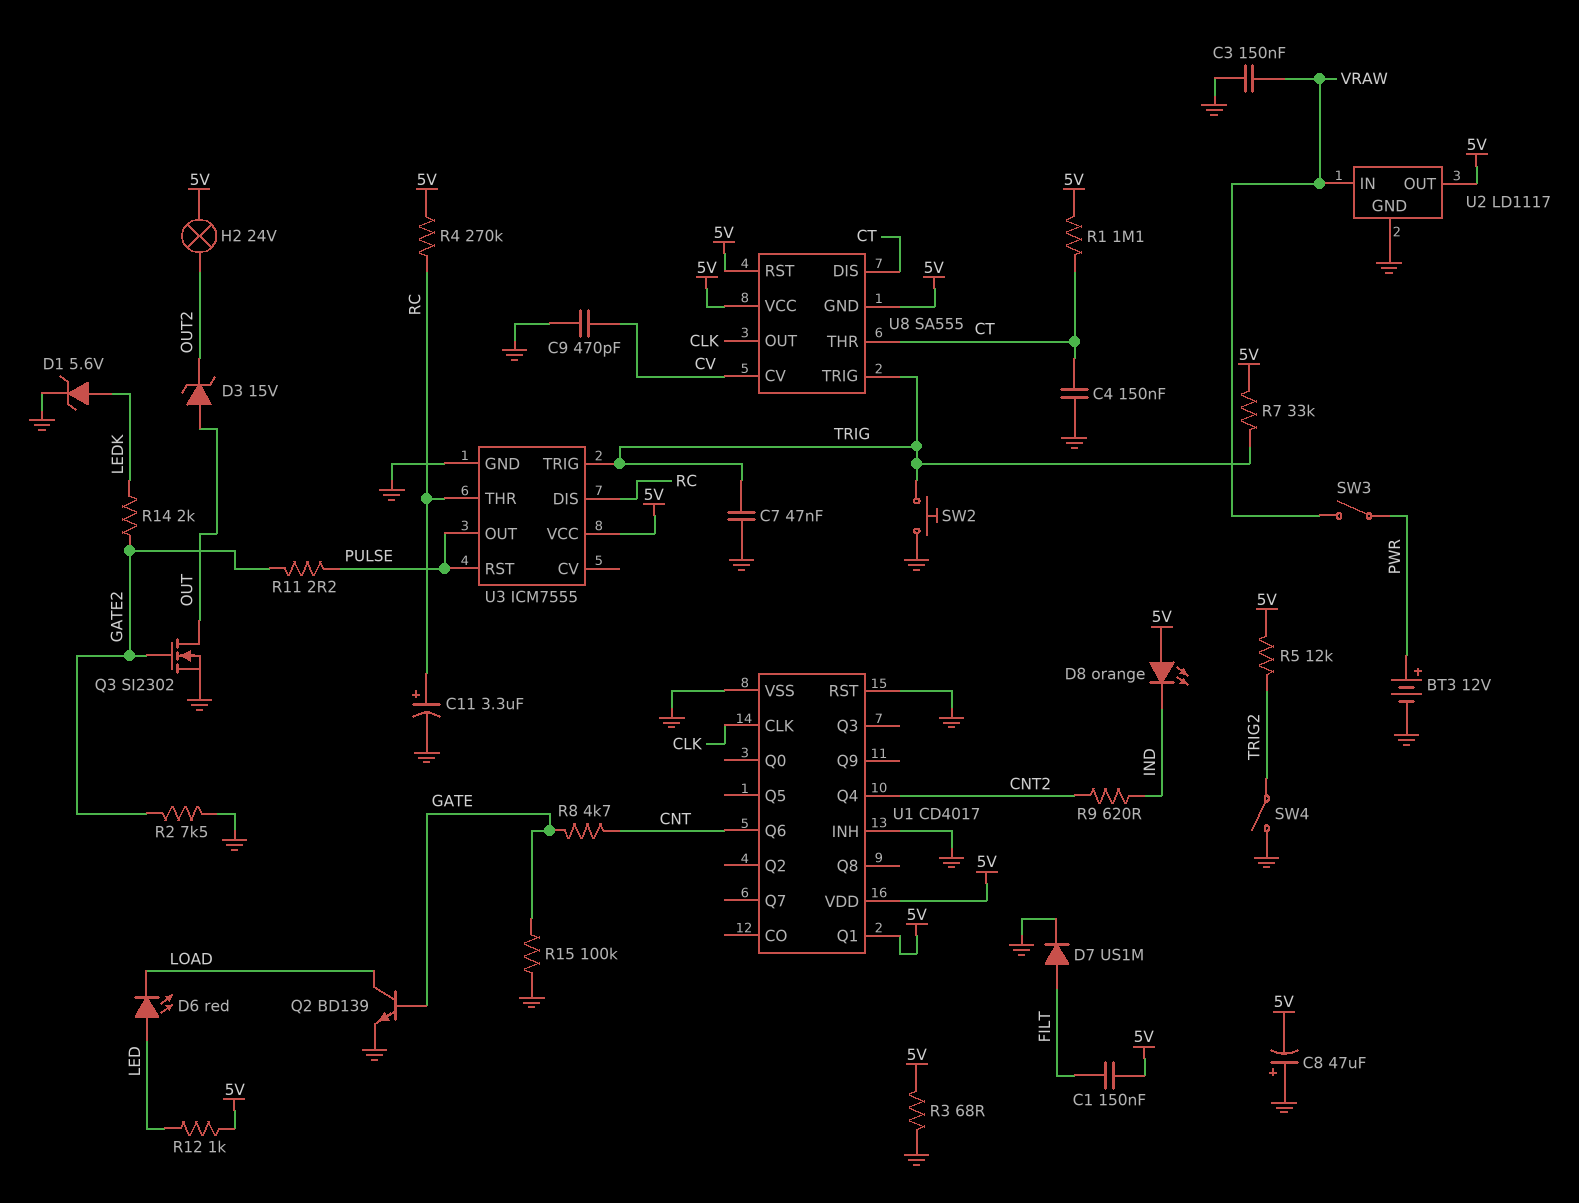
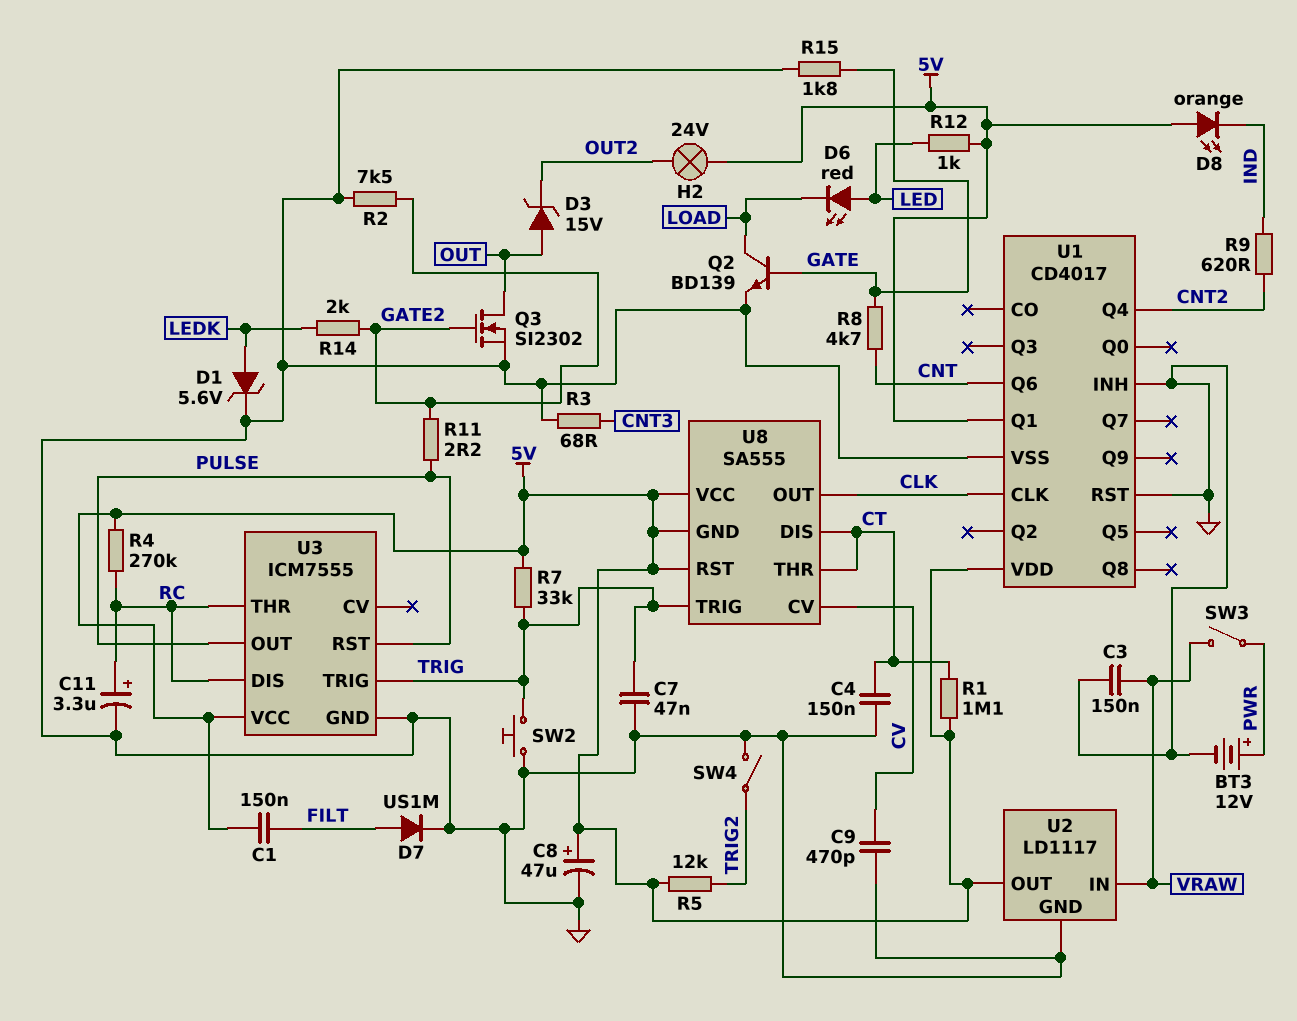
C8: 47uF (plus GND, minus 5V) -> 47uF (plus 5V, minus GND)
R3: 68 (5V, GND) -> 68 (CNT3, GND)
R15: 100k (GATE, GND) -> 1.8k (GATE, GND)

